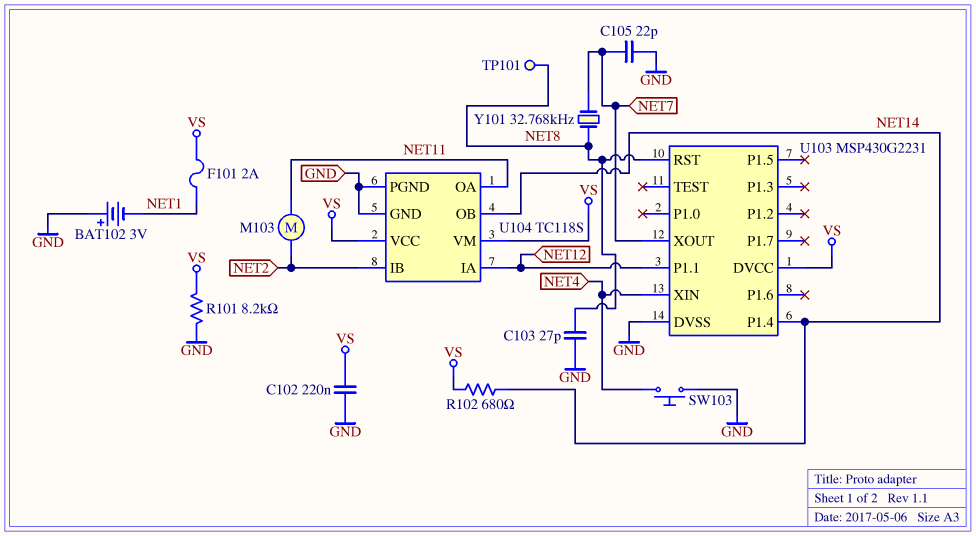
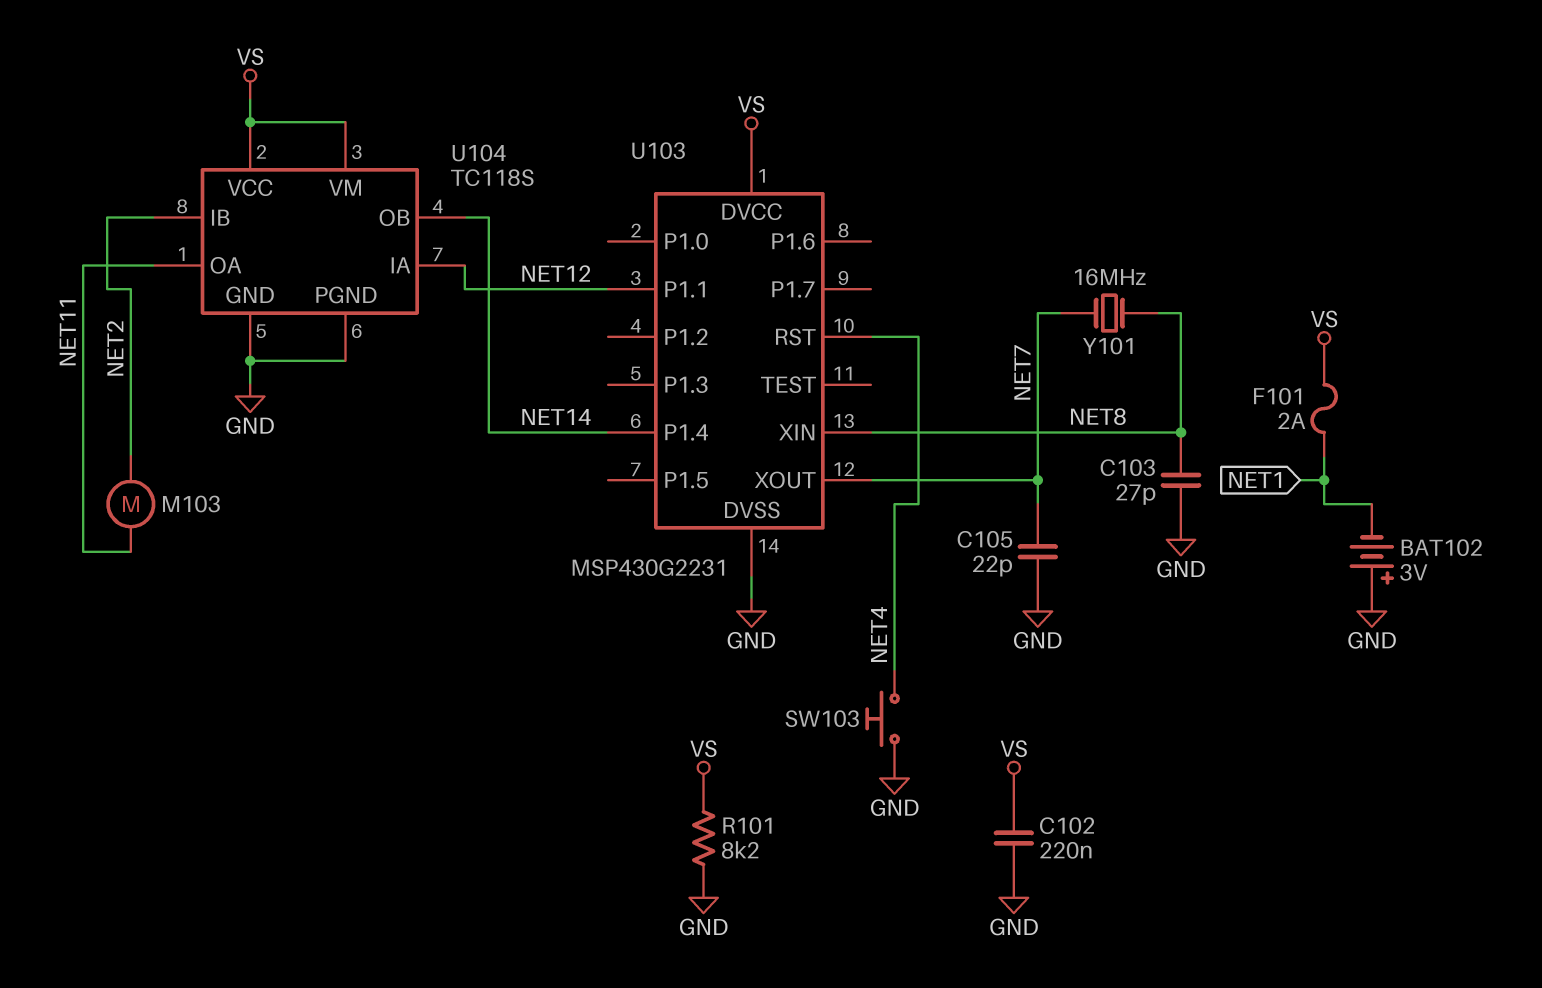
R102: 680 (NET14, VS) -> none
TP101: test point (NET8) -> none
U103 pin RST: NET8 -> NET4
U103 pin XIN: NET4 -> NET8
Y101: 32.768kHz (NET7, NET8) -> 16MHz (NET7, NET8)

